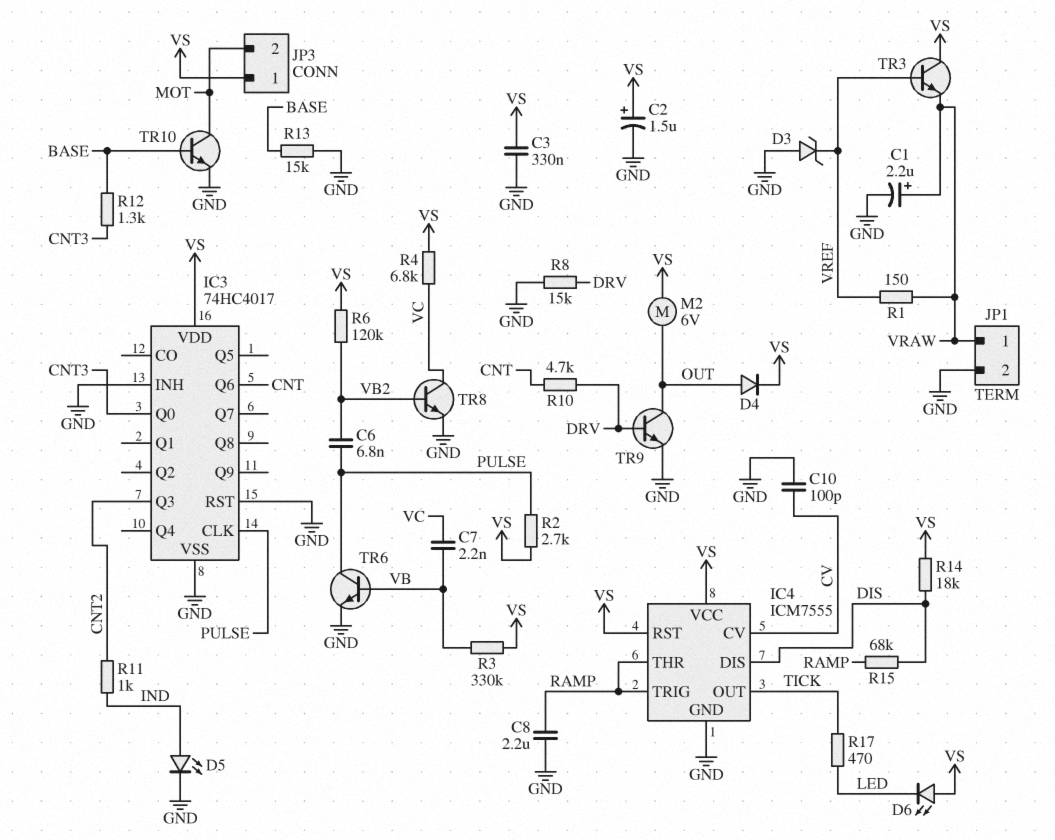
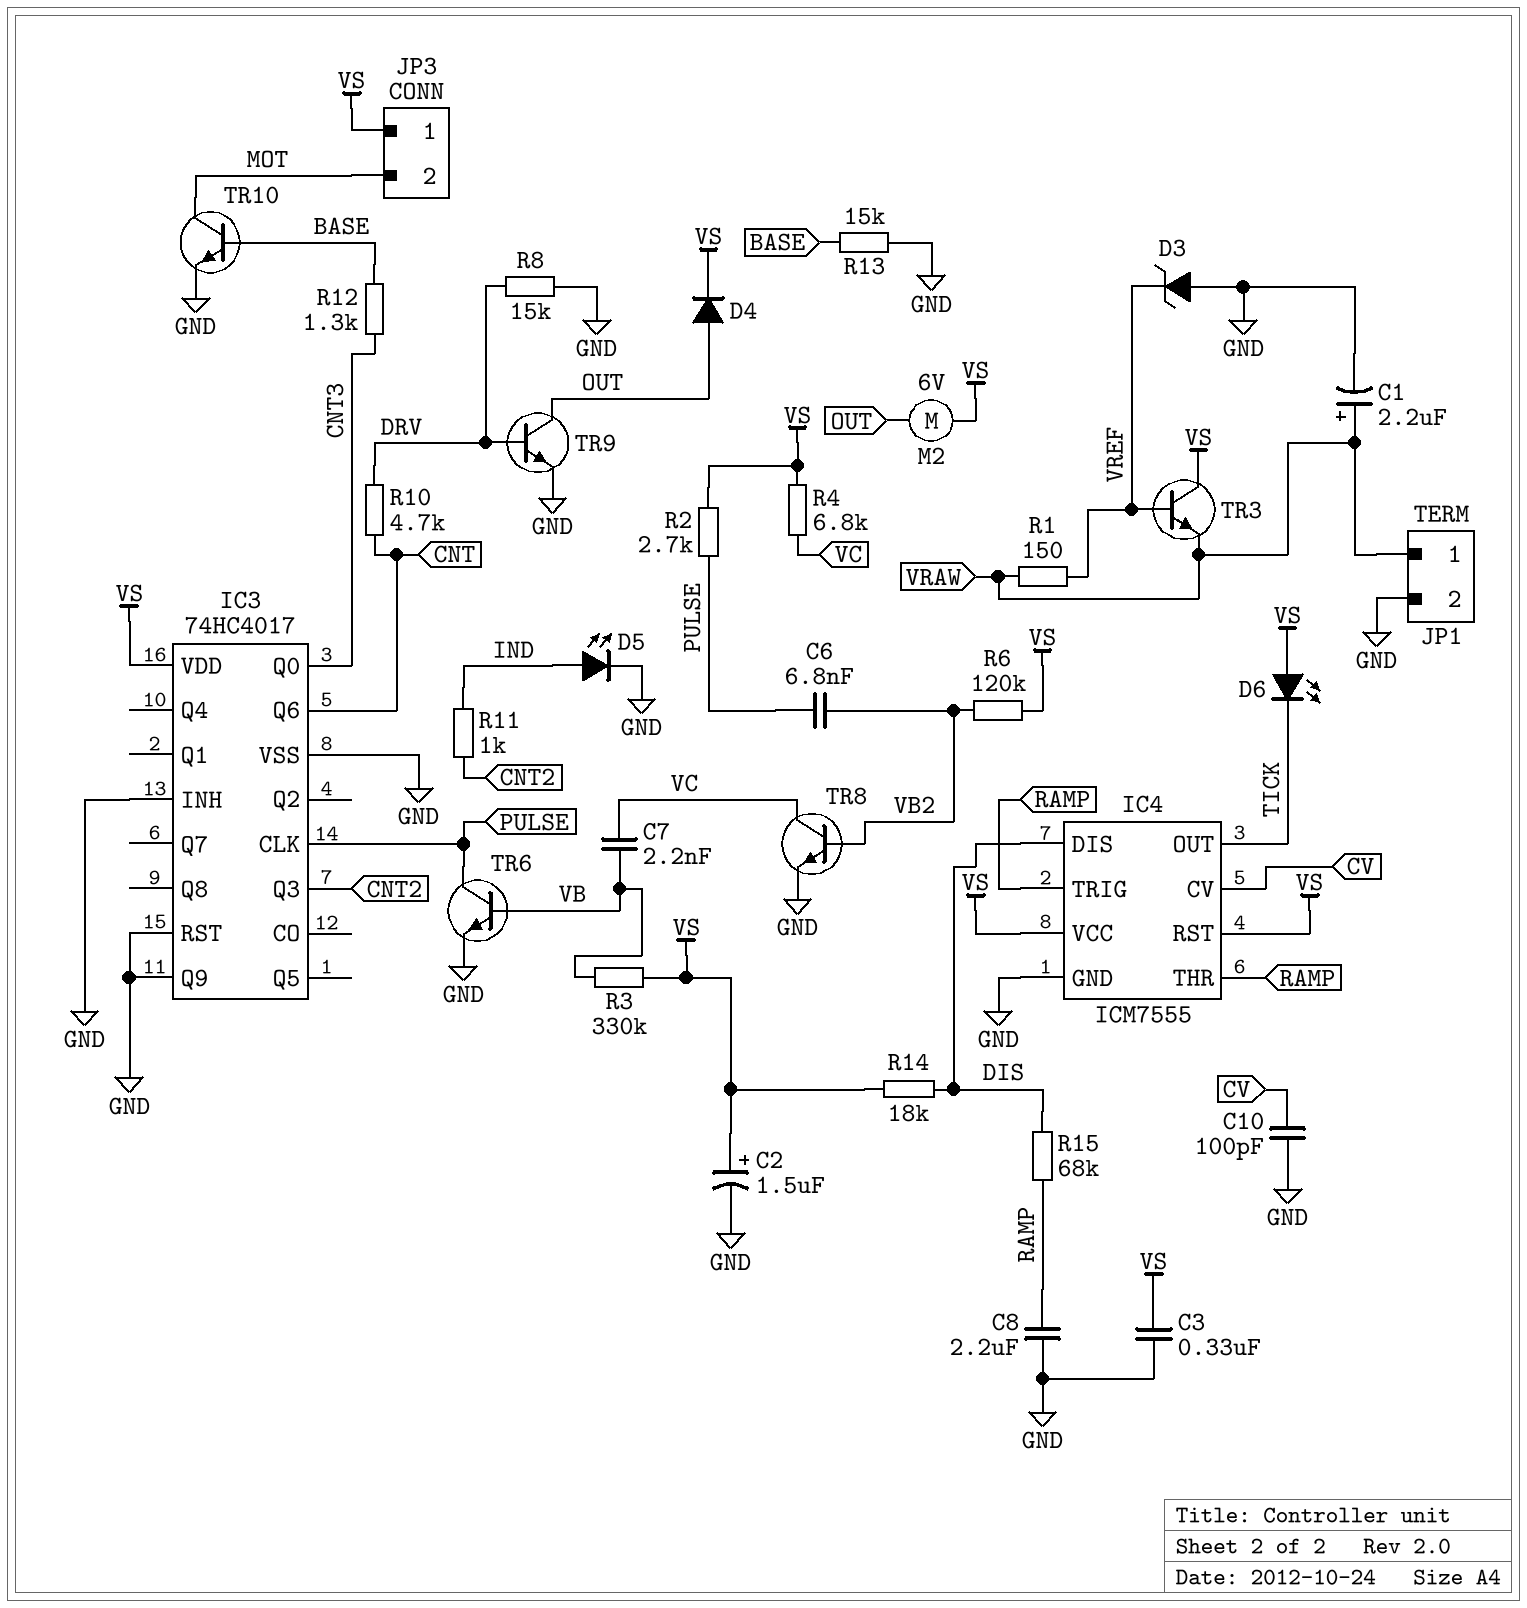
D6: LED (A VS, K LED) -> LED (A VS, K TICK)
IC3 pin Q9: none -> GND
R17: 470 (LED, TICK) -> none

